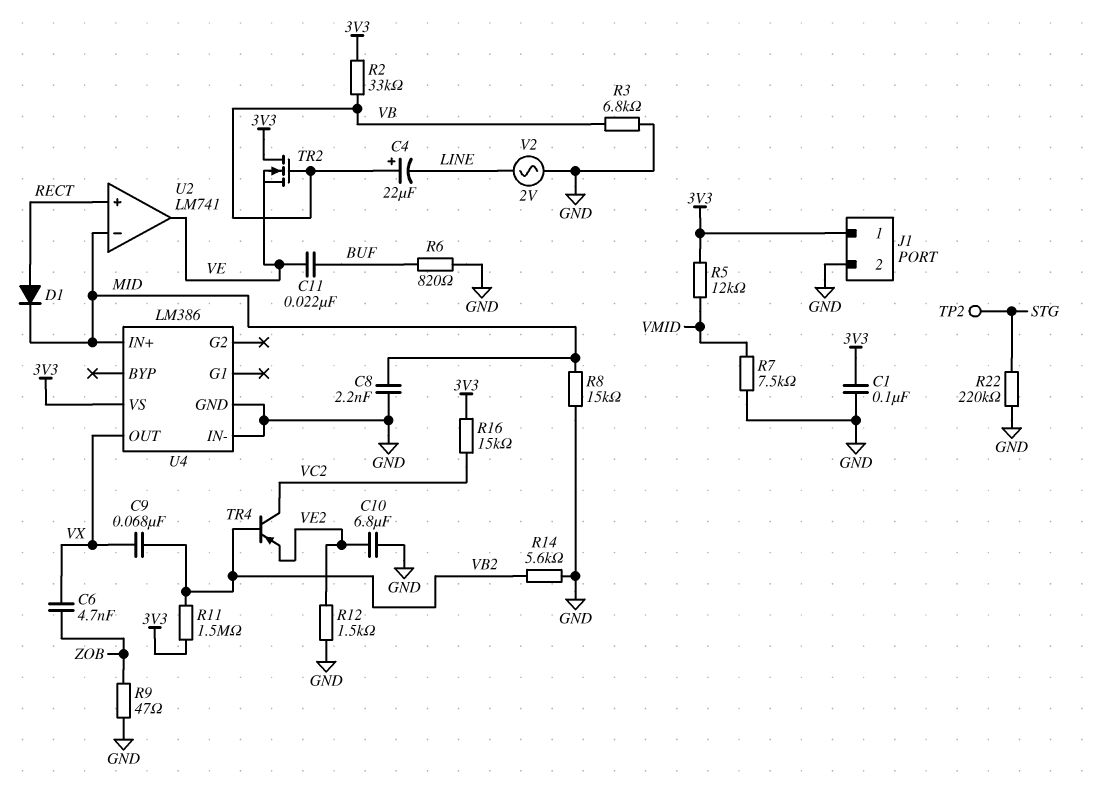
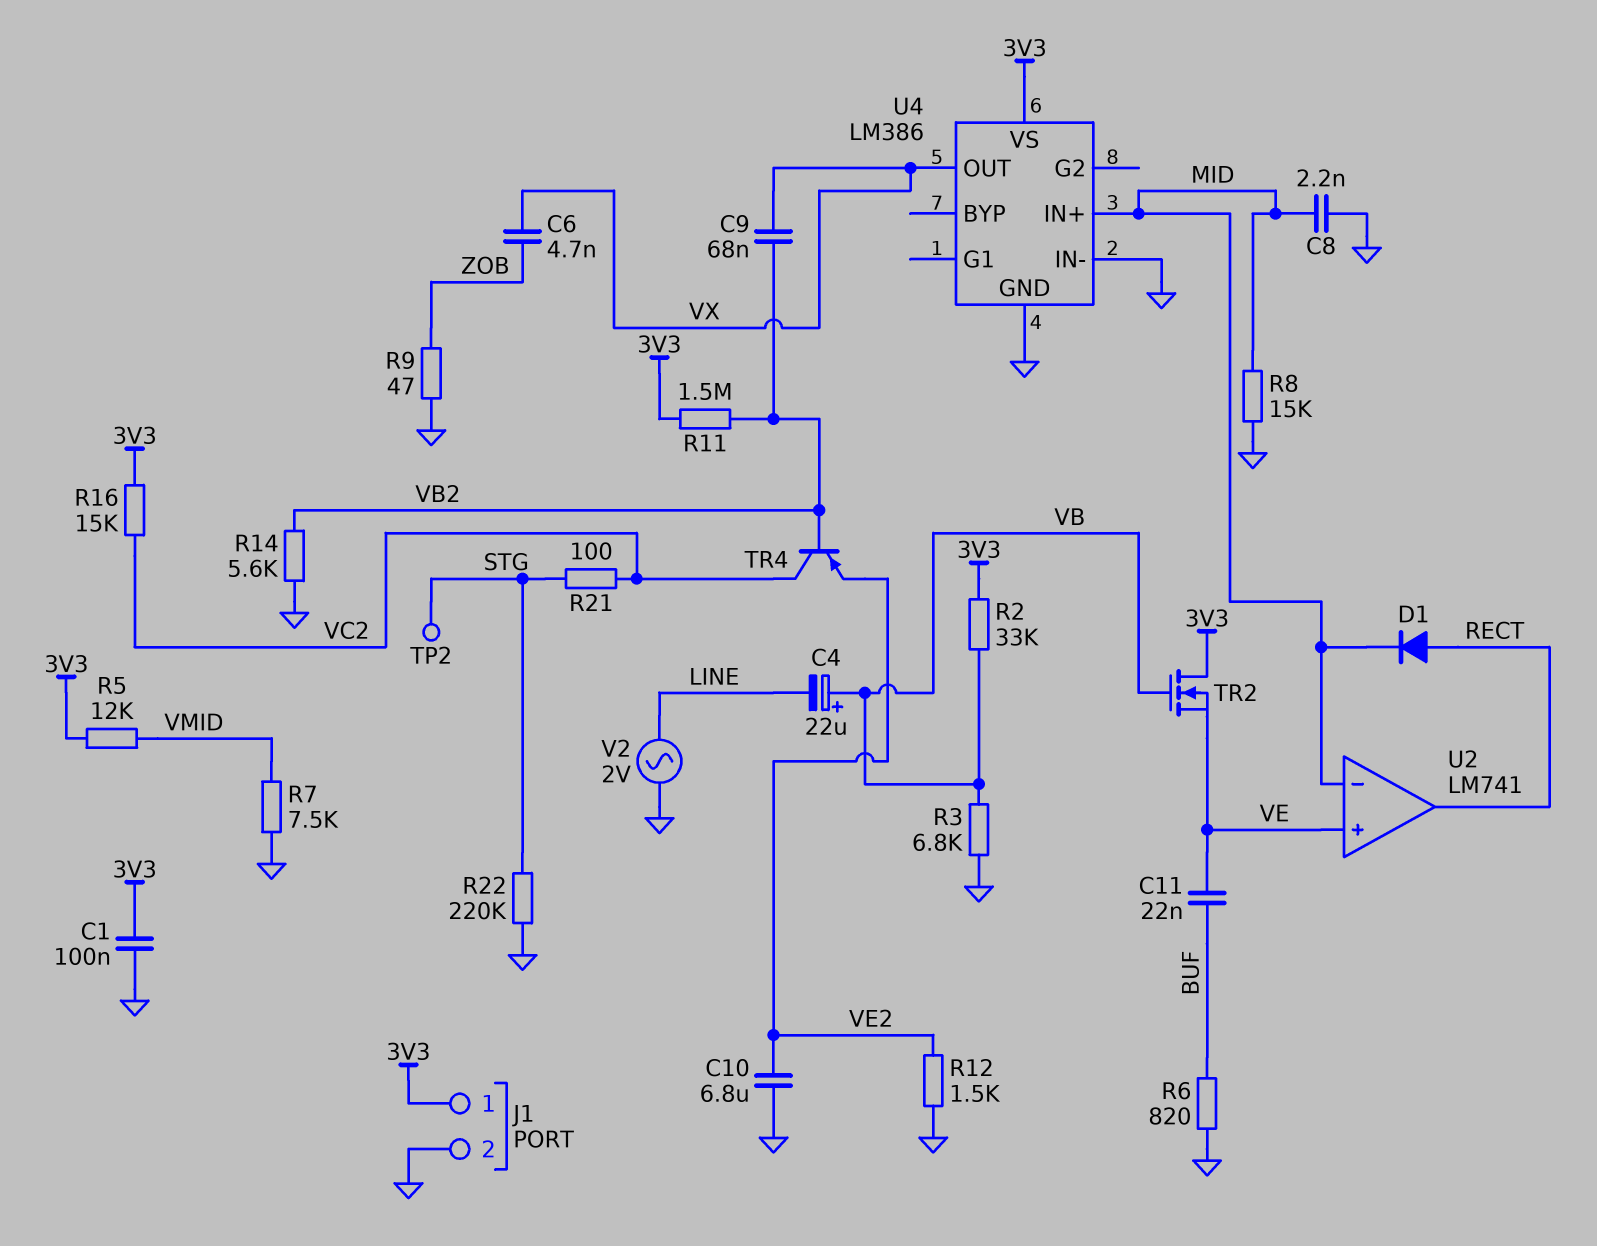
R21: none -> 100 (STG, VC2)
U2 pin in+: RECT -> VE
U2 pin out: VE -> RECT

